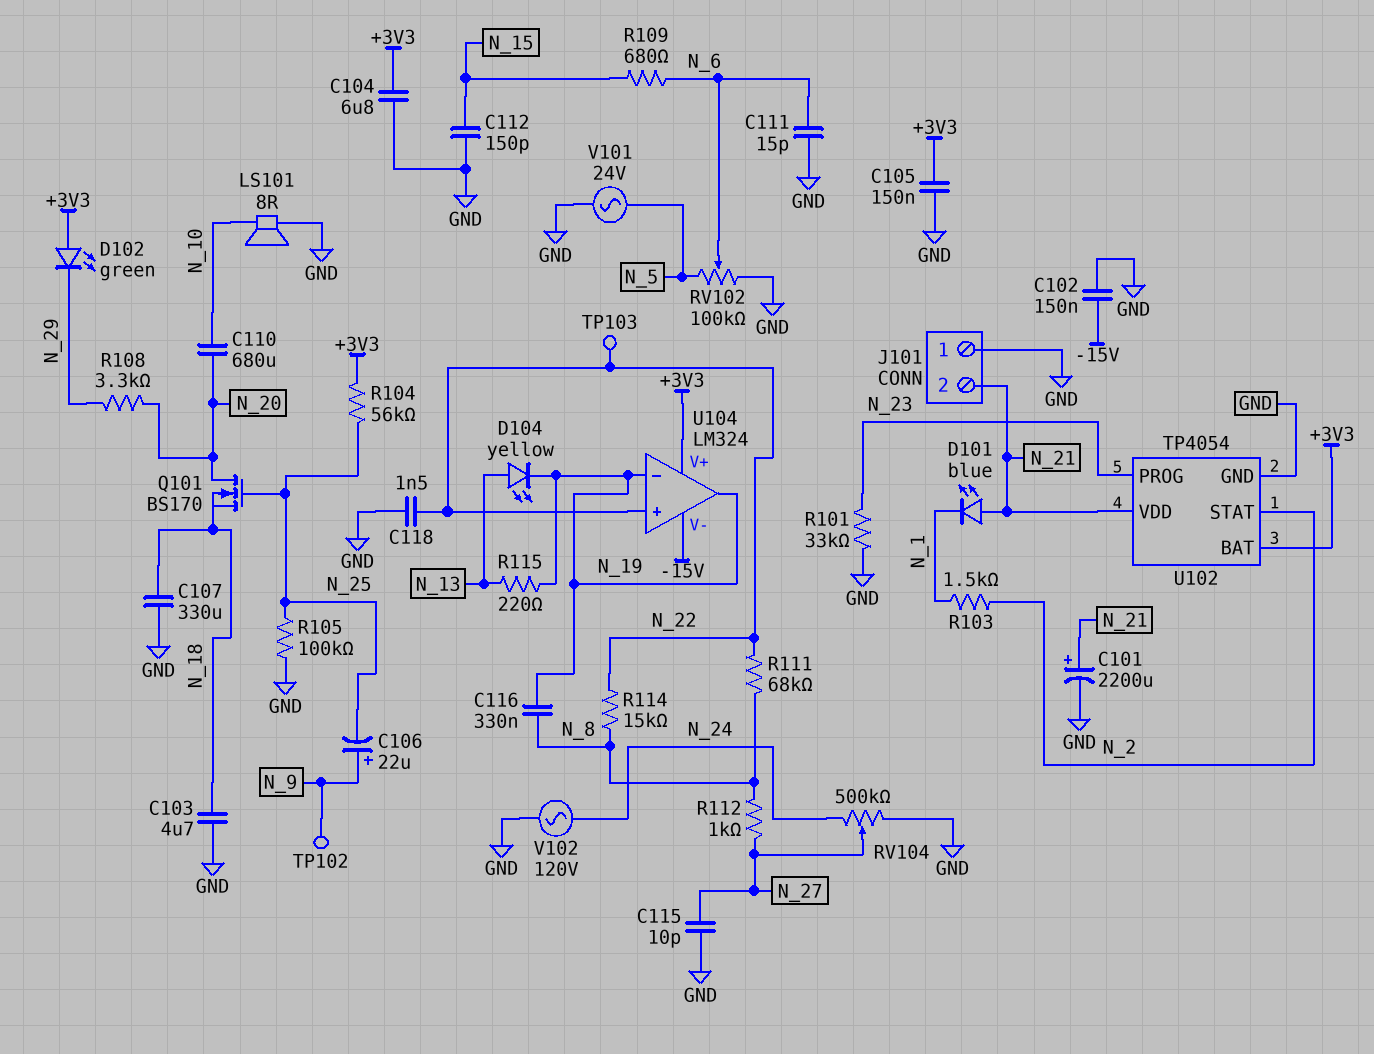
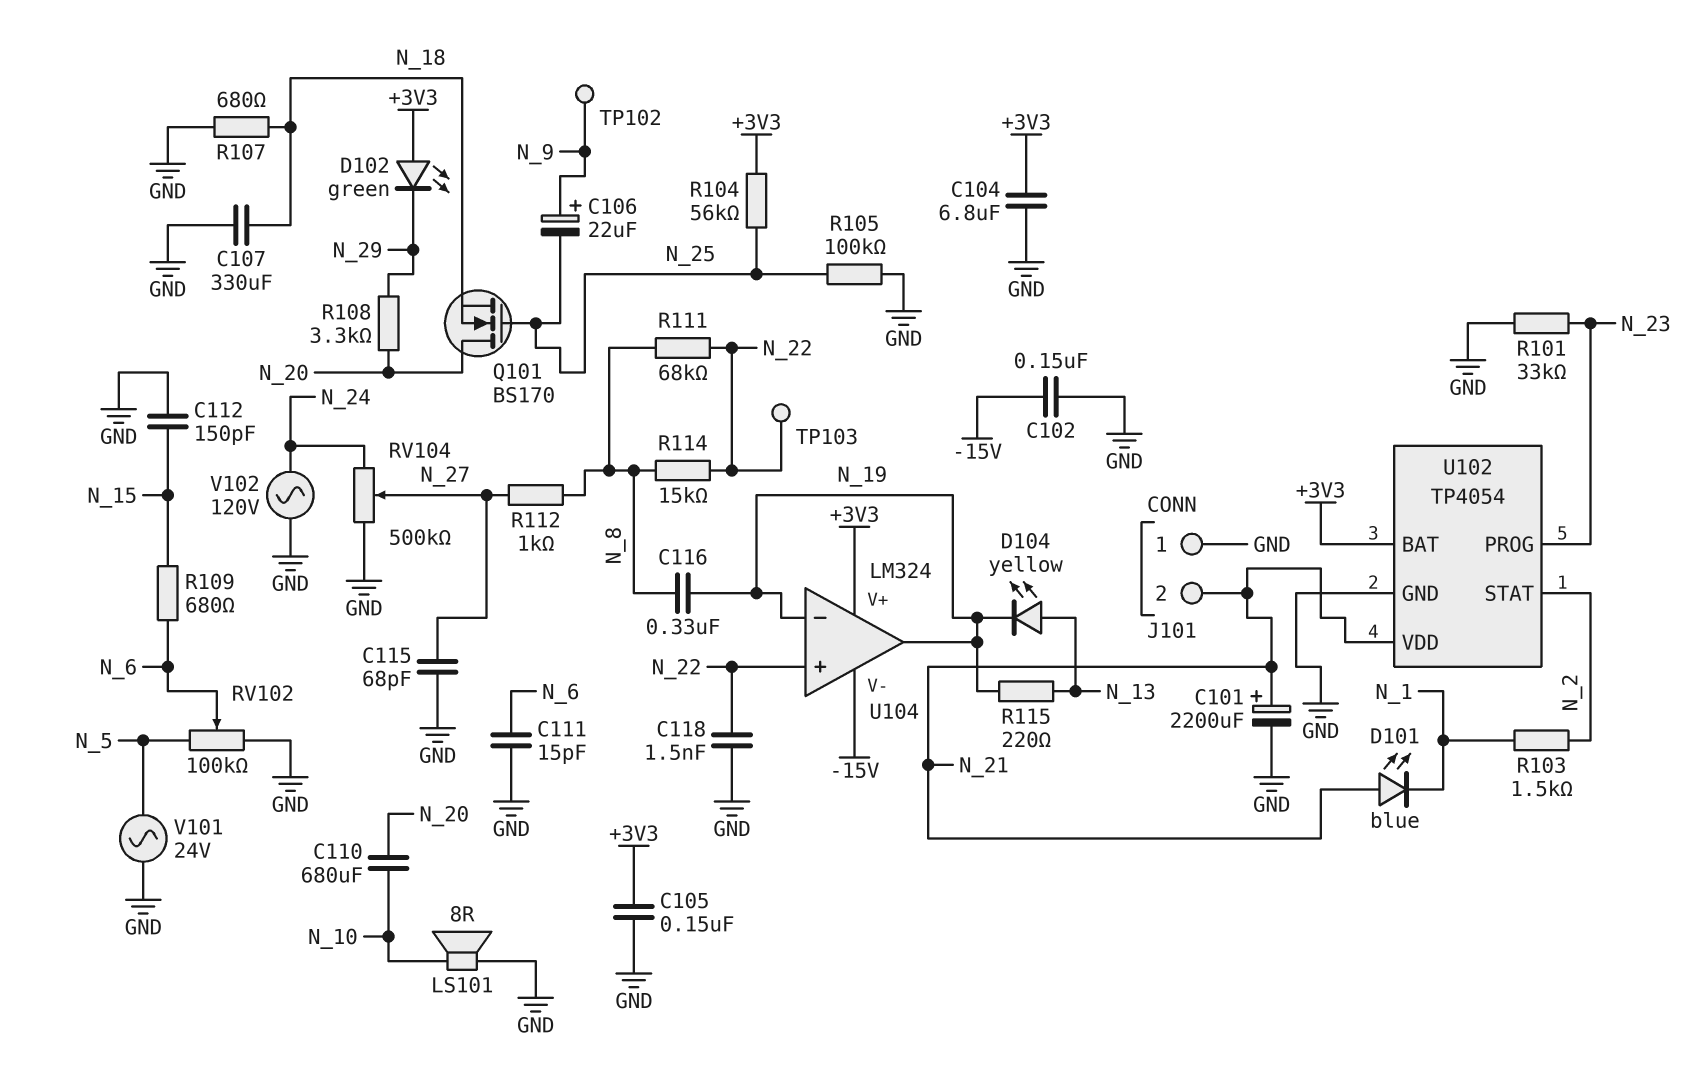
C103: 4.7uF (GND, N_18) -> none
C115: 10pF (GND, N_27) -> 68pF (GND, N_27)
R107: none -> 680 (GND, N_18)

